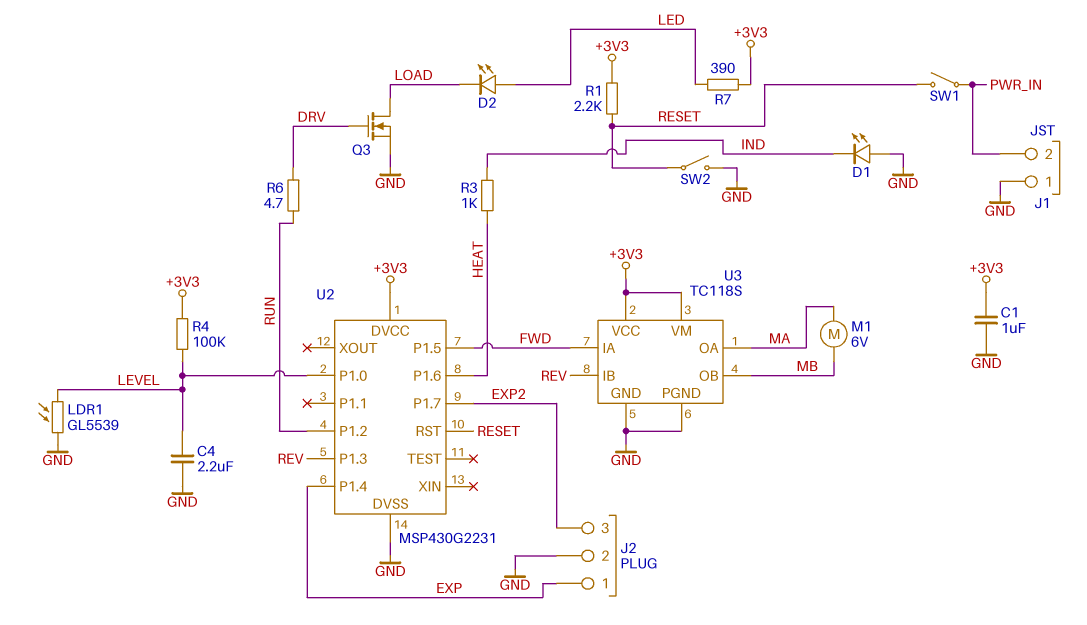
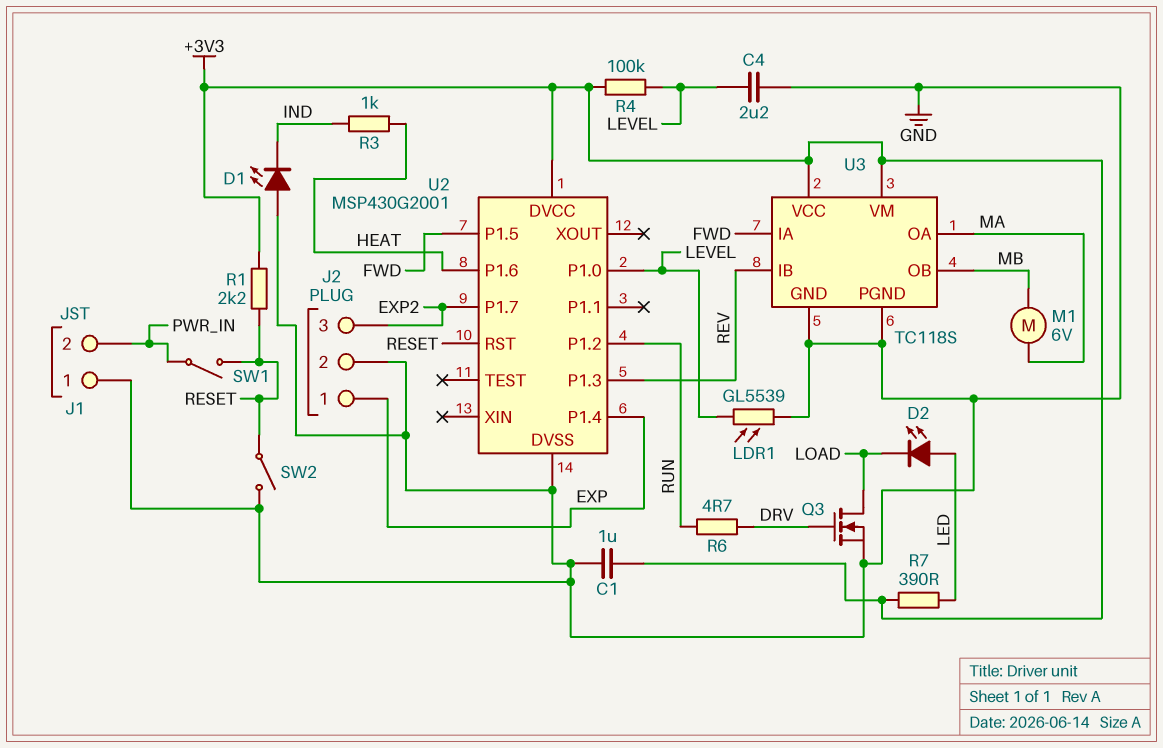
U2: MSP430G2231 -> MSP430G2001

